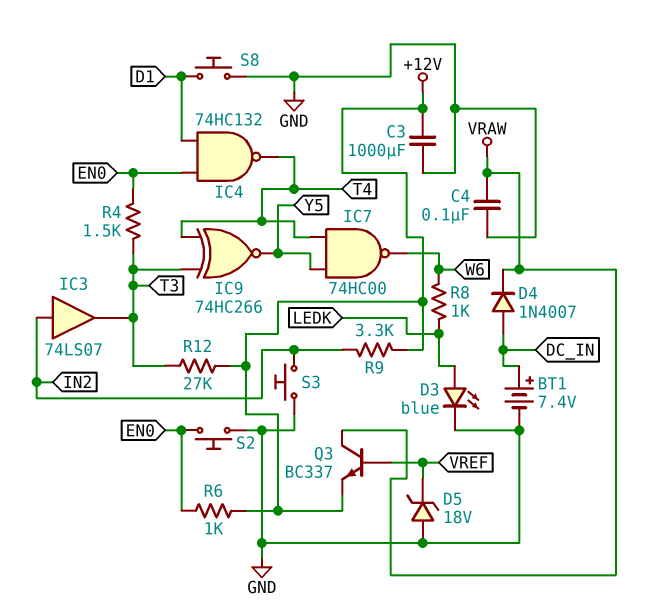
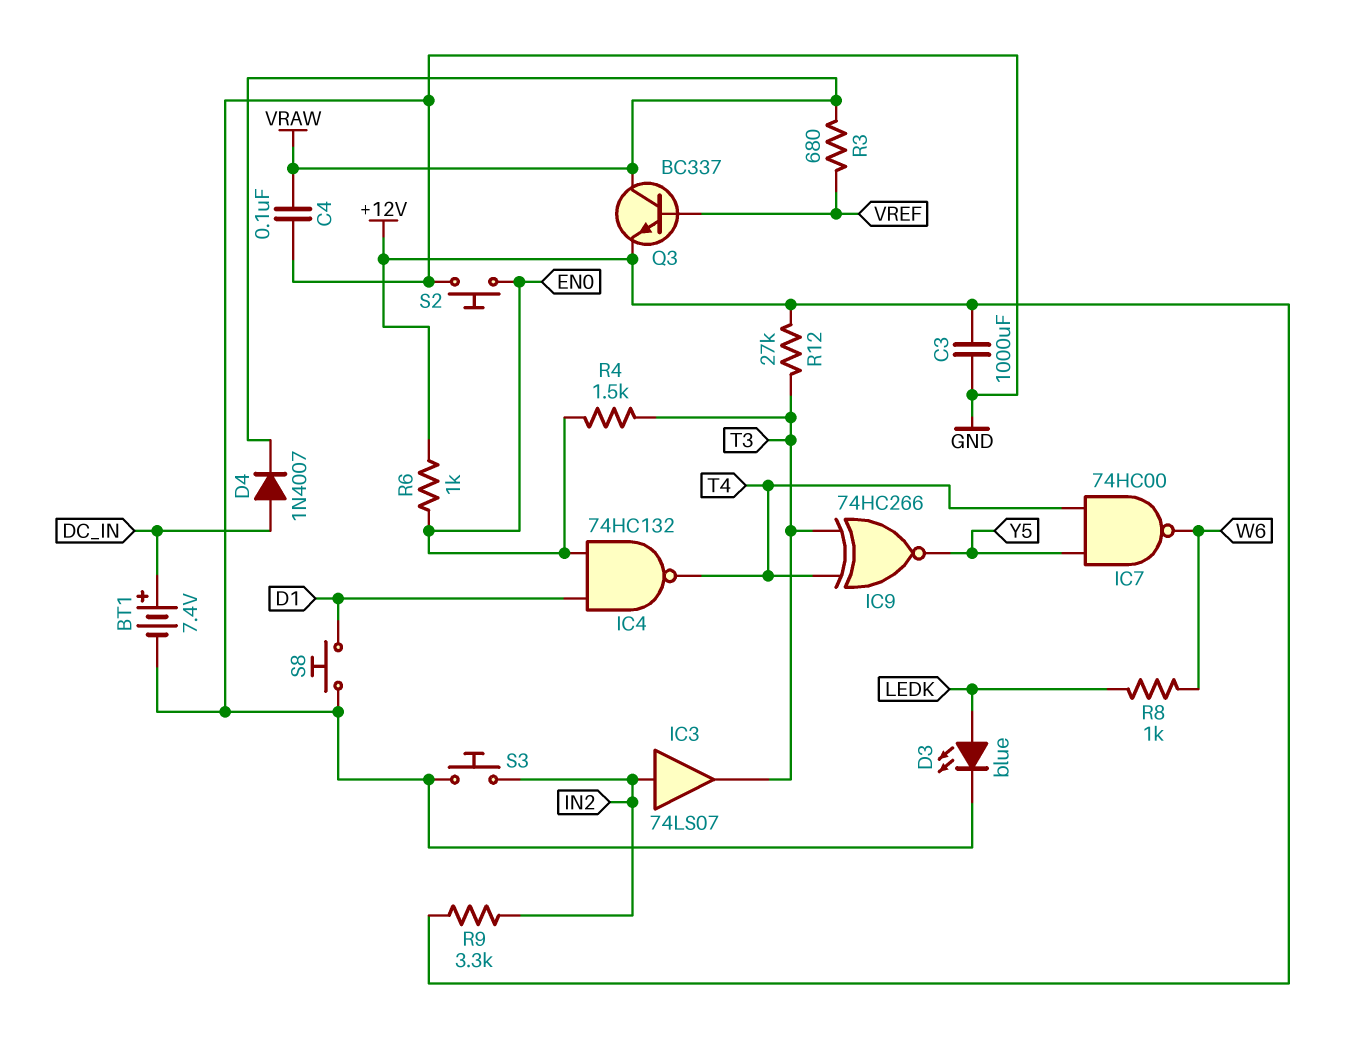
D5: zener 18V (A GND, K VREF) -> none
R3: none -> 680 (VRAW, VREF)

